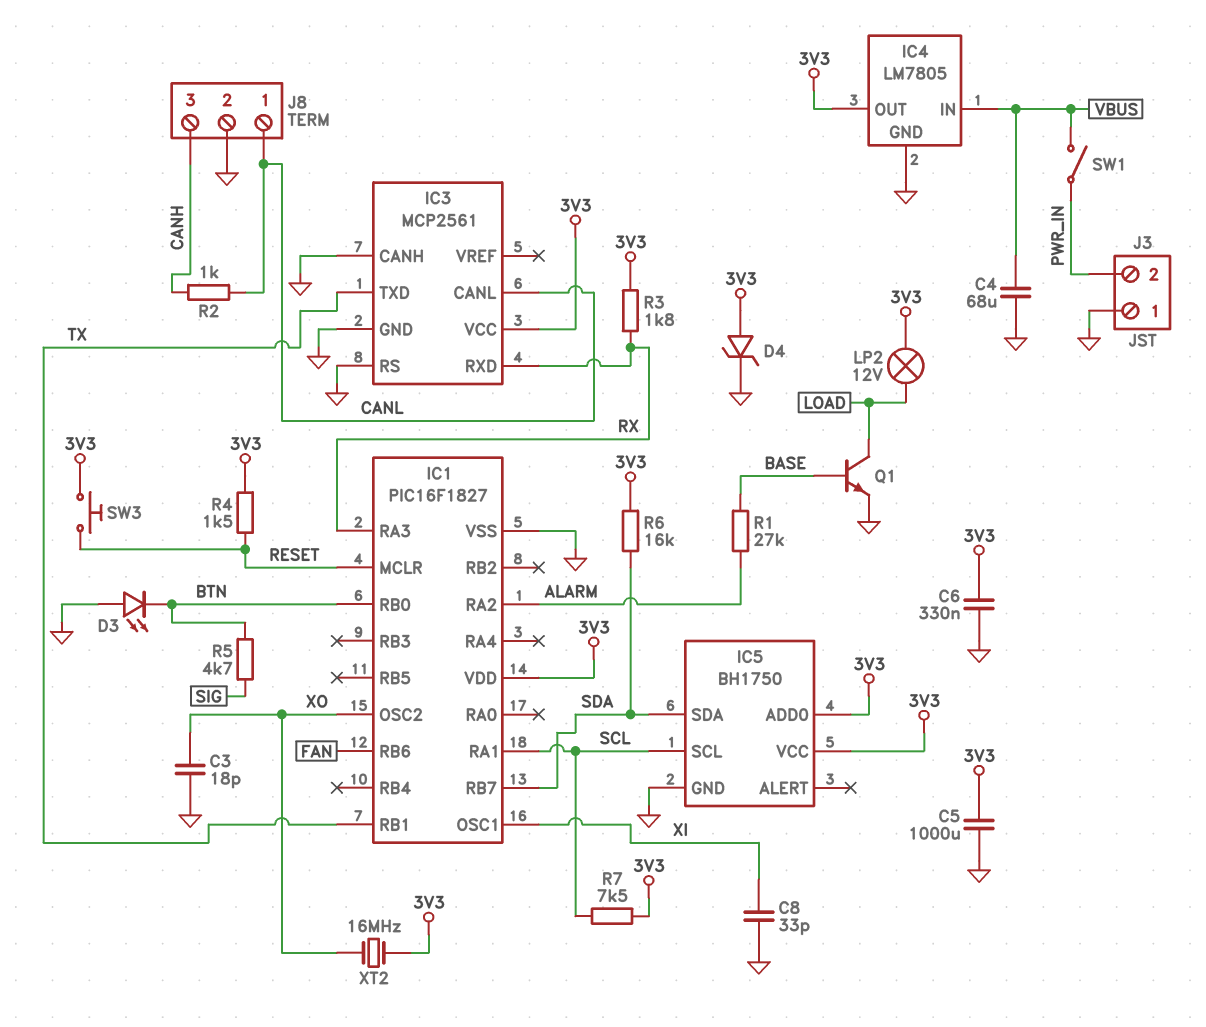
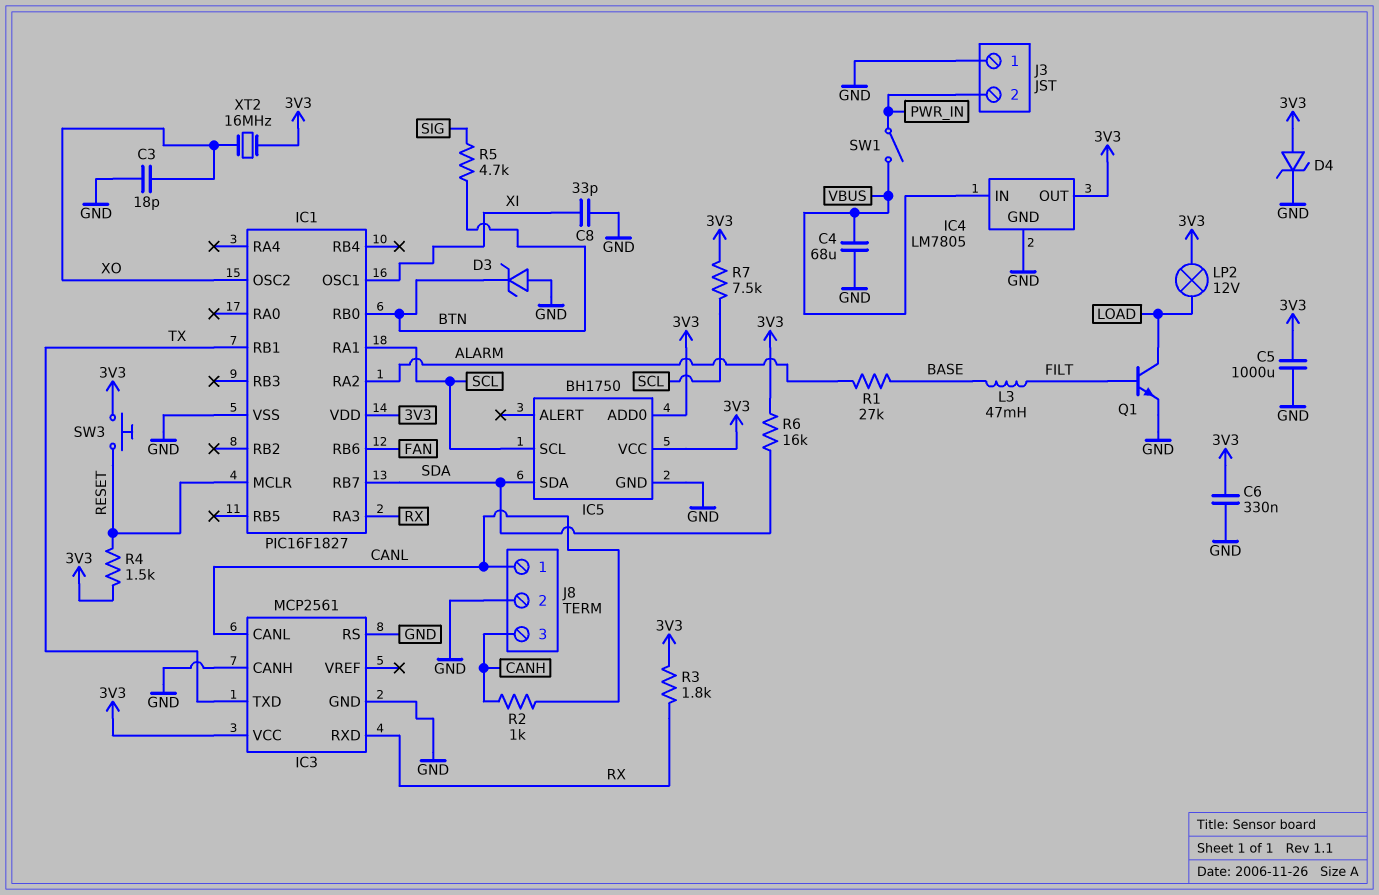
D3: LED (A GND, K BTN) -> zener (A GND, K BTN)
L3: none -> 47mH (BASE, FILT)
Q1: NPN (B BASE, C LOAD, E GND) -> NPN (B FILT, C LOAD, E GND)

